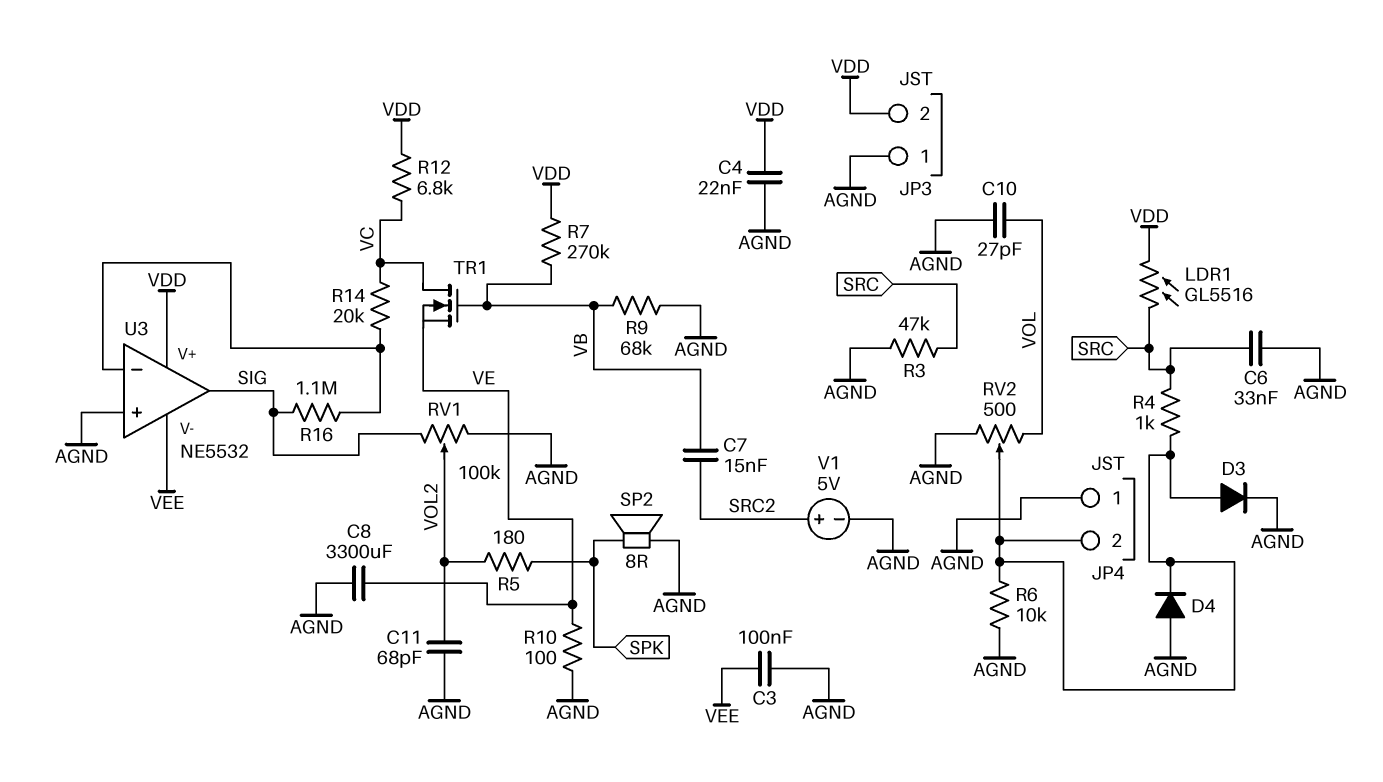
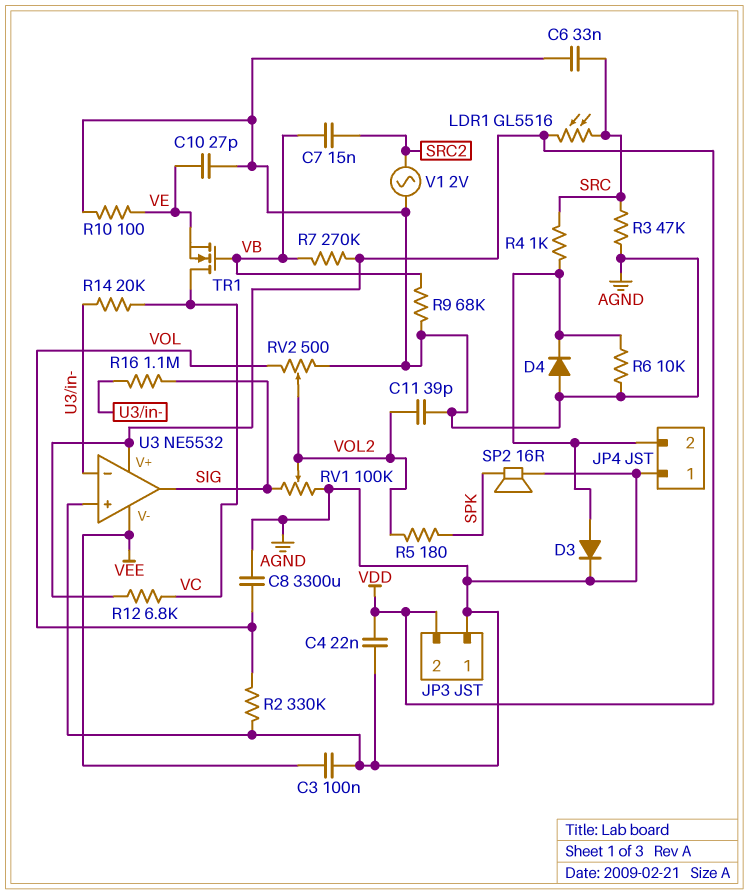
C8: 3300uF (AGND, VE) -> 3300uF (AGND, VOL)
C10: 27pF (AGND, VOL) -> 27pF (AGND, VE)
C11: 68pF (AGND, VOL2) -> 39pF (AGND, VOL2)
R2: none -> 330k (AGND, VOL)
RV2: 500 (AGND, VOL, wiper JP4/2) -> 500 (AGND, VOL, wiper VOL2)
SP2: speaker 8R (AGND, SPK) -> speaker 16R (AGND, SPK)
V1: 5V (plus SRC2, minus AGND) -> AC 2V (AGND, SRC2)

